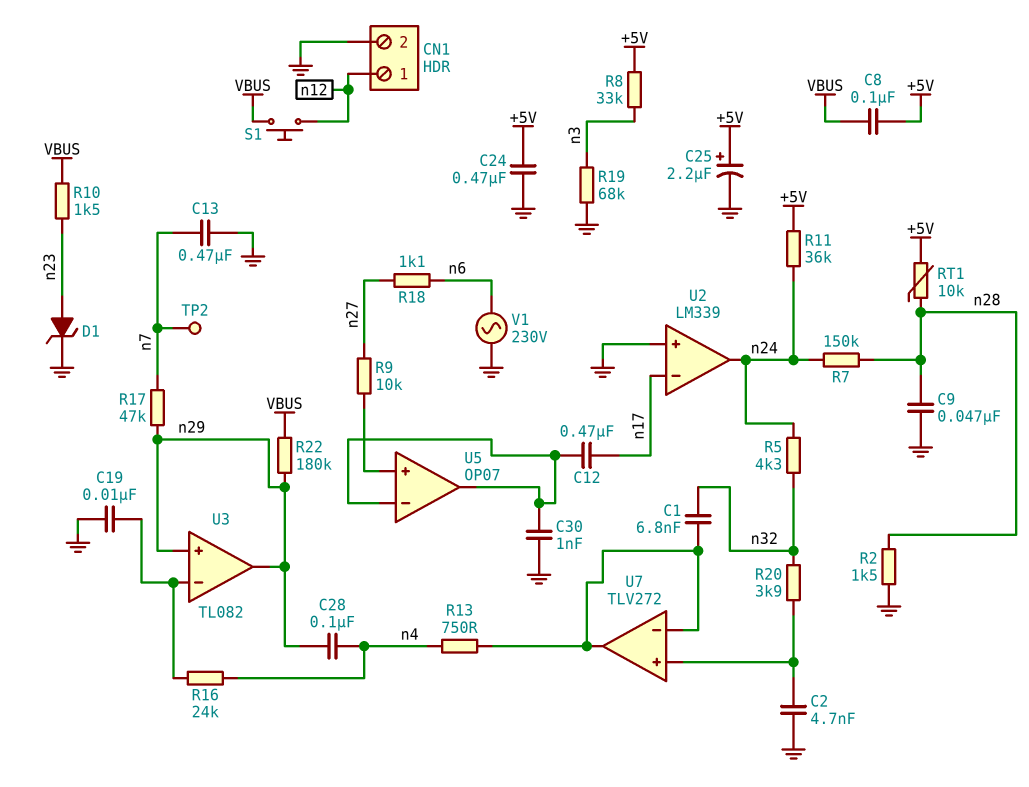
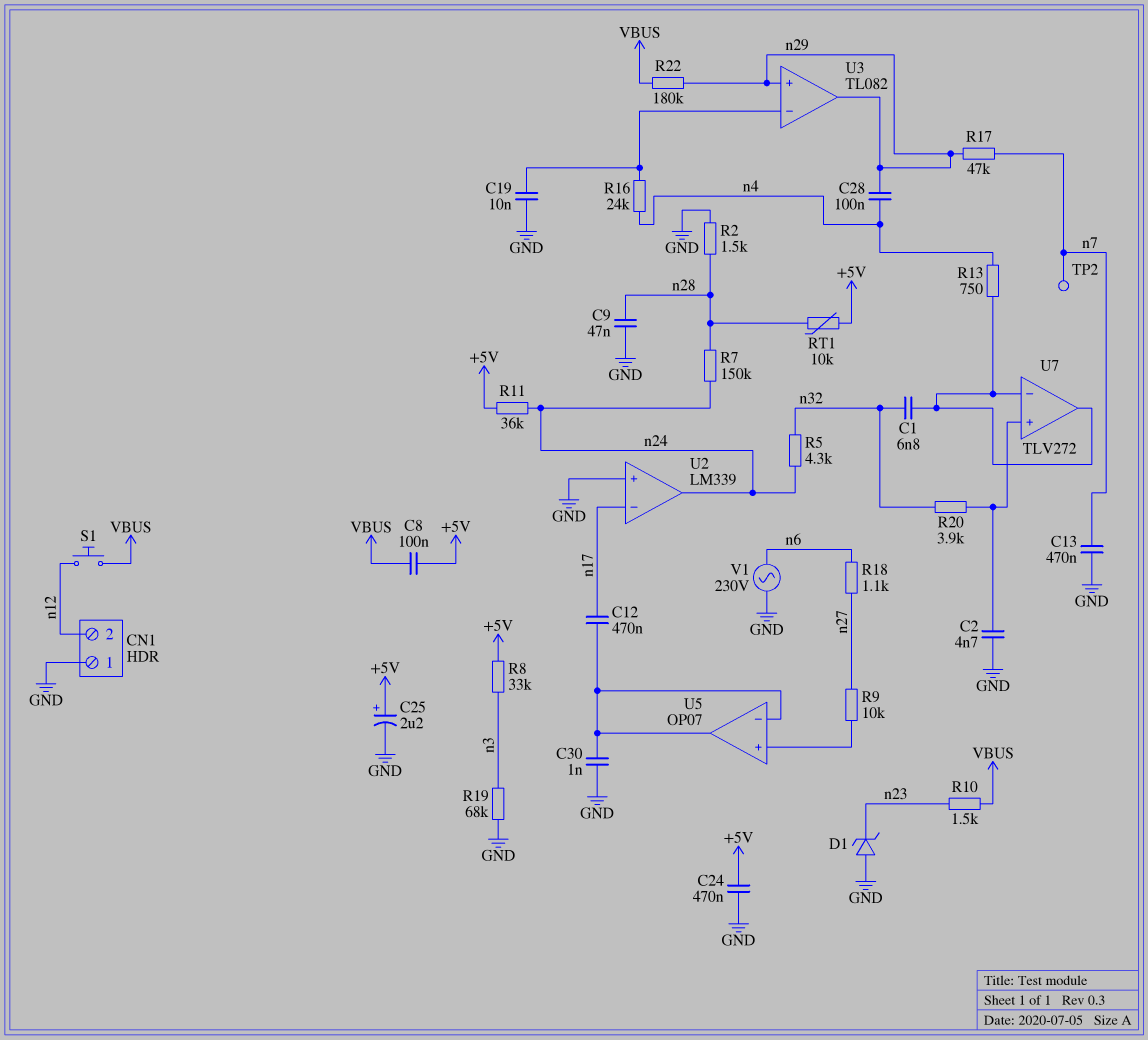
CN1 pin 1: n12 -> GND
CN1 pin 2: GND -> n12
D1: zener (A n23, K GND) -> zener (A GND, K n23)

